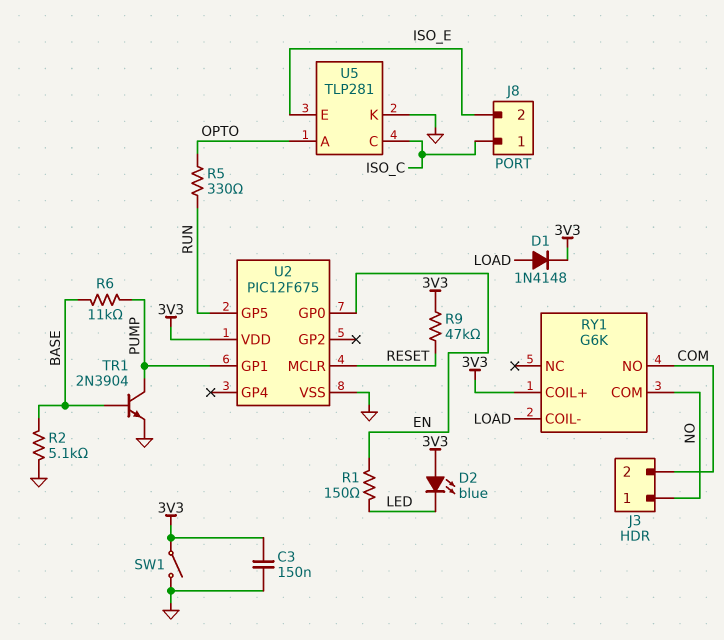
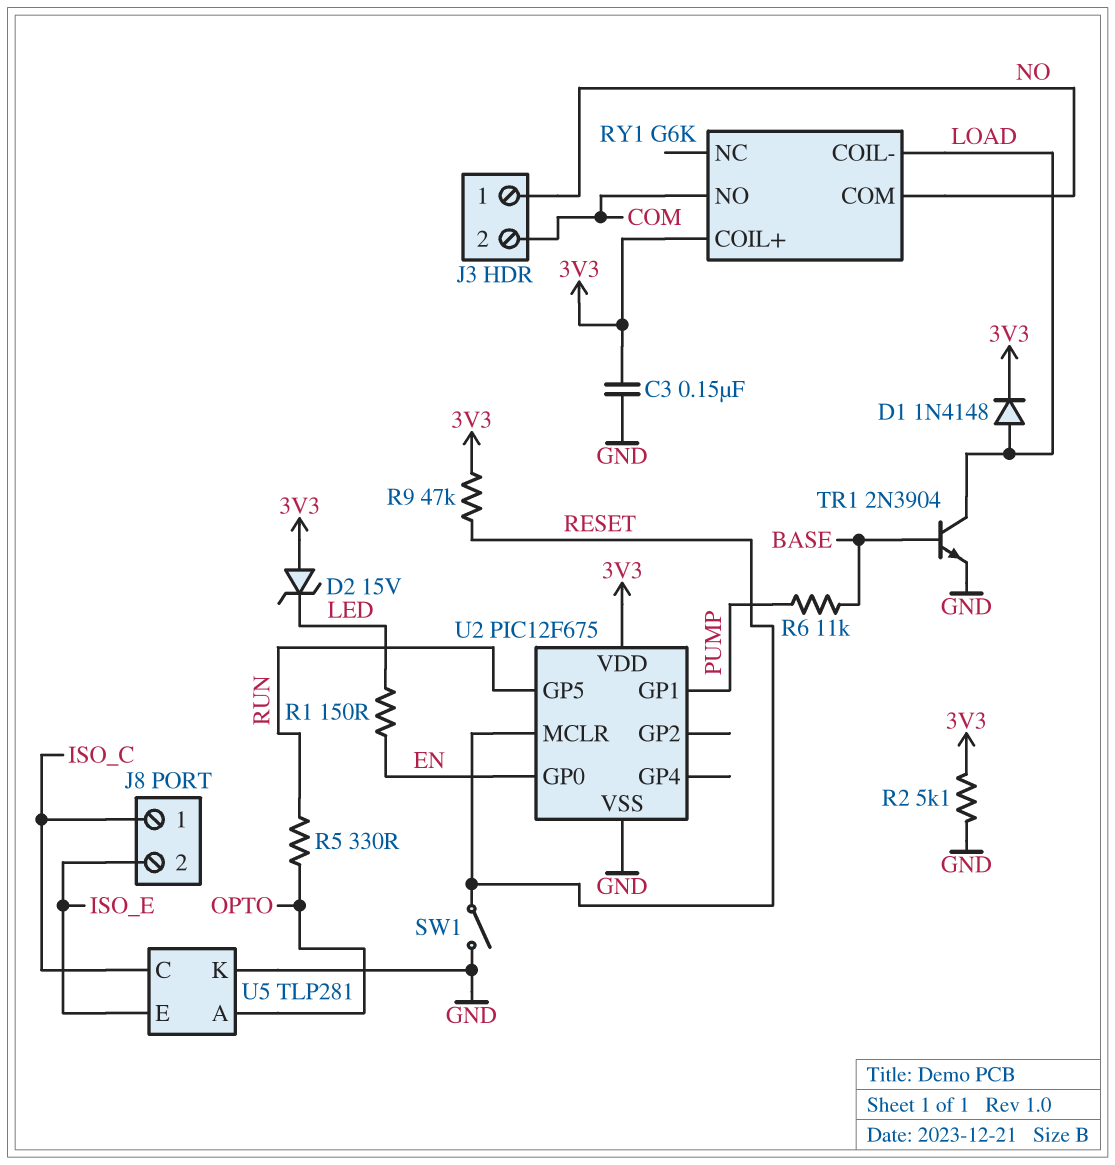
D2: LED blue (A 3V3, K LED) -> zener 15V (A 3V3, K LED)
R2: 5.1k (BASE, GND) -> 5.1k (3V3, GND)
SW1: switch (3V3, GND) -> switch (GND, RESET)
TR1: NPN 2N3904 (B BASE, C PUMP, E GND) -> NPN 2N3904 (B BASE, C LOAD, E GND)

